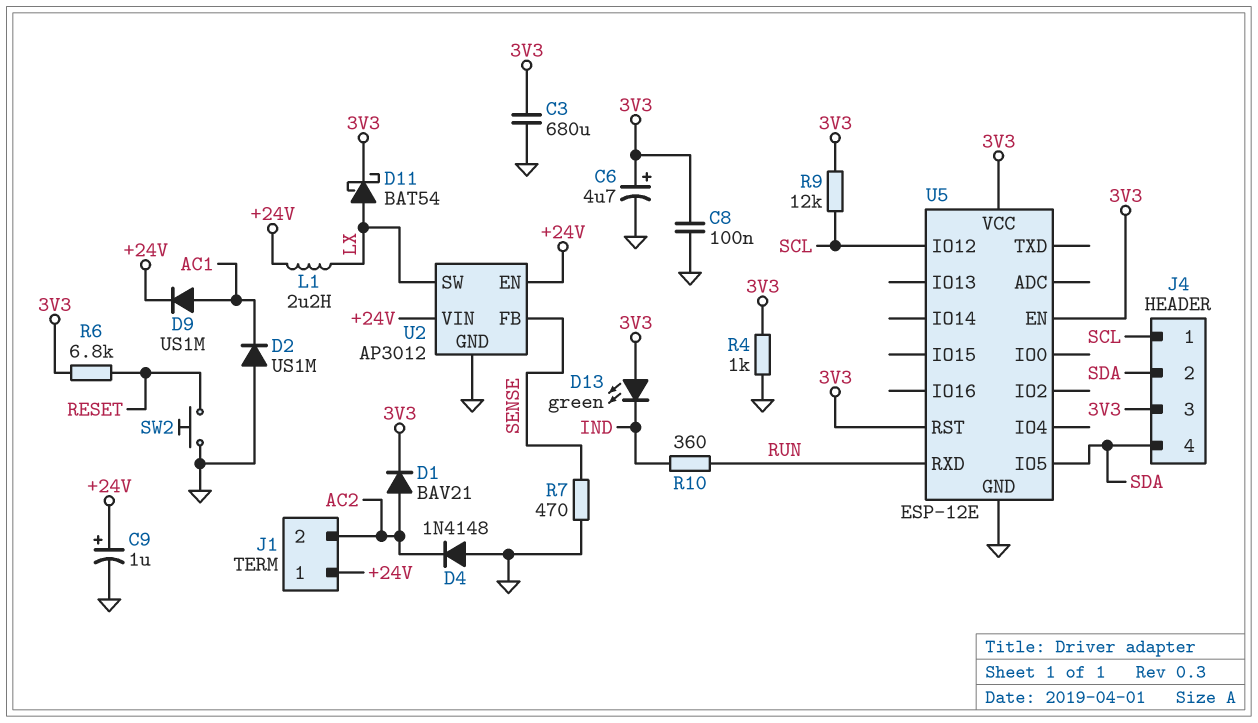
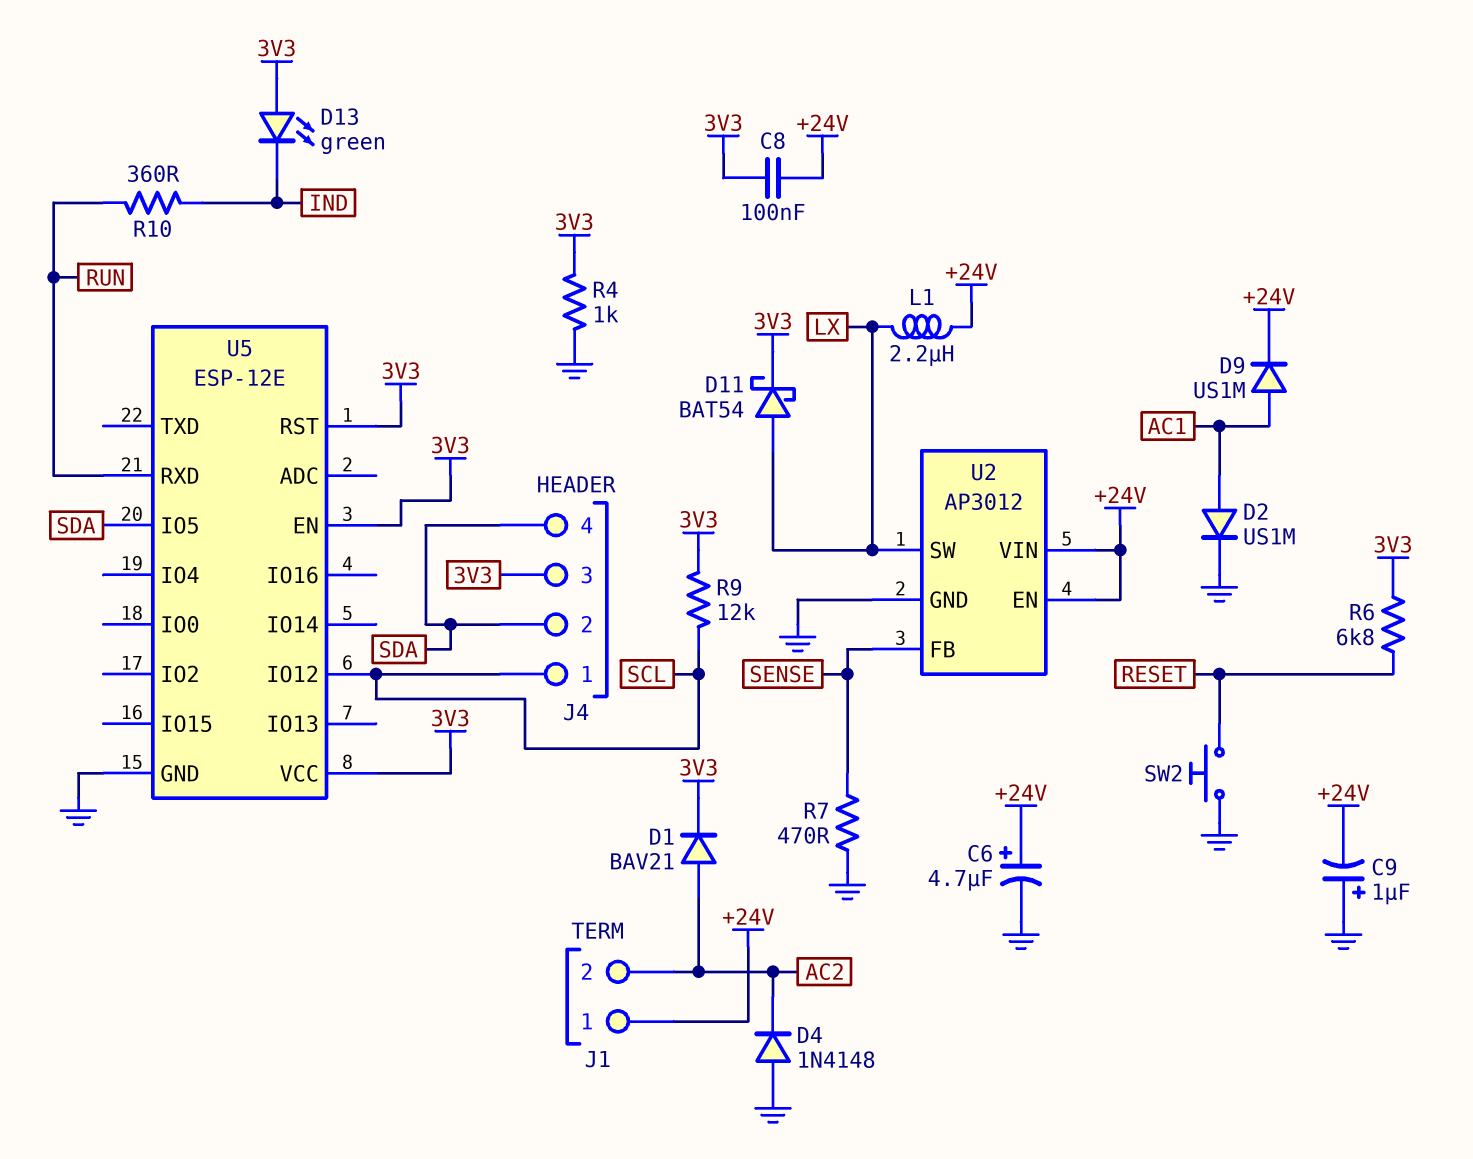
C3: 680uF (3V3, GND) -> none
C6: 4.7uF (plus 3V3, minus GND) -> 4.7uF (plus +24V, minus GND)
C8: 100nF (3V3, GND) -> 100nF (+24V, 3V3)
C9: 1uF (plus +24V, minus GND) -> 1uF (plus GND, minus +24V)
D2: diode US1M (A GND, K AC1) -> diode US1M (A AC1, K GND)

